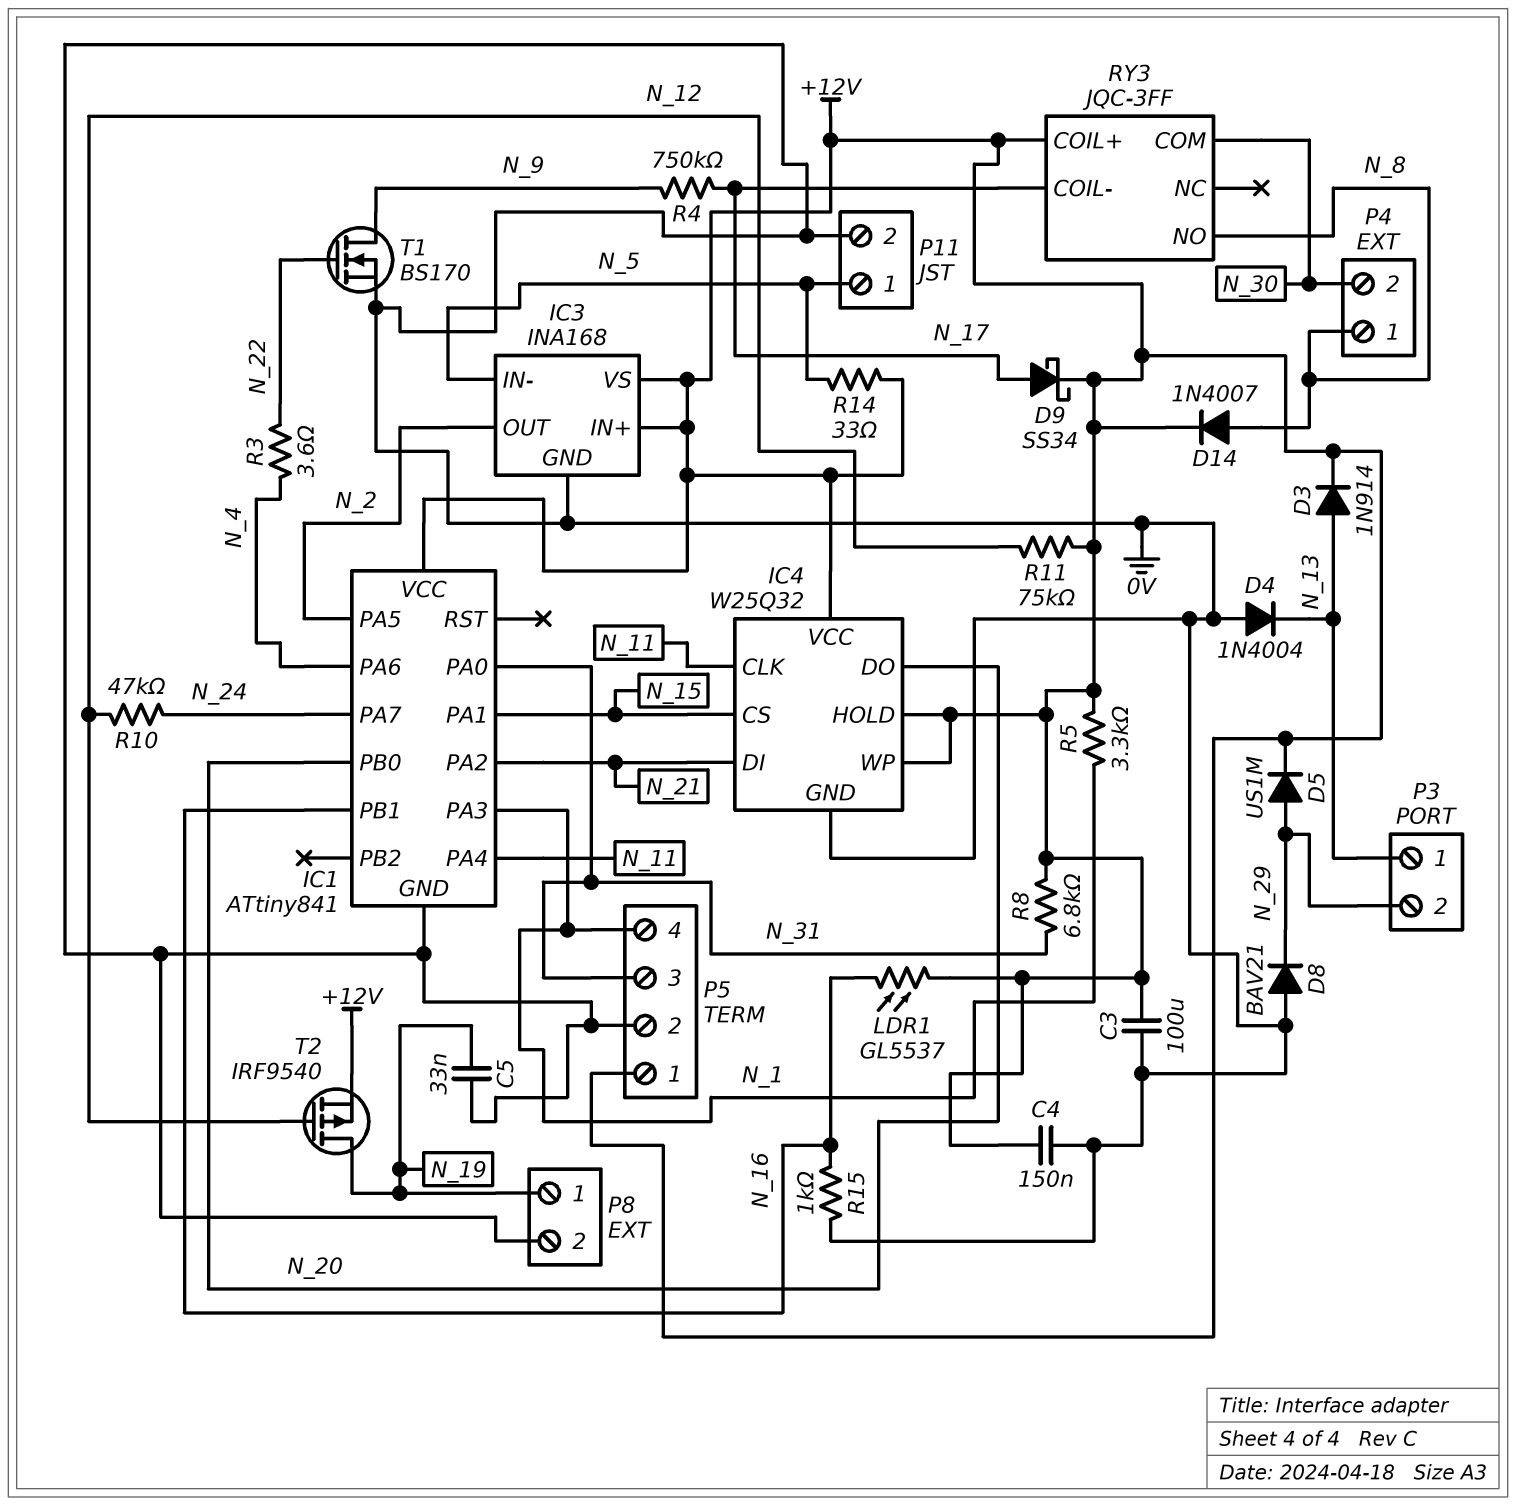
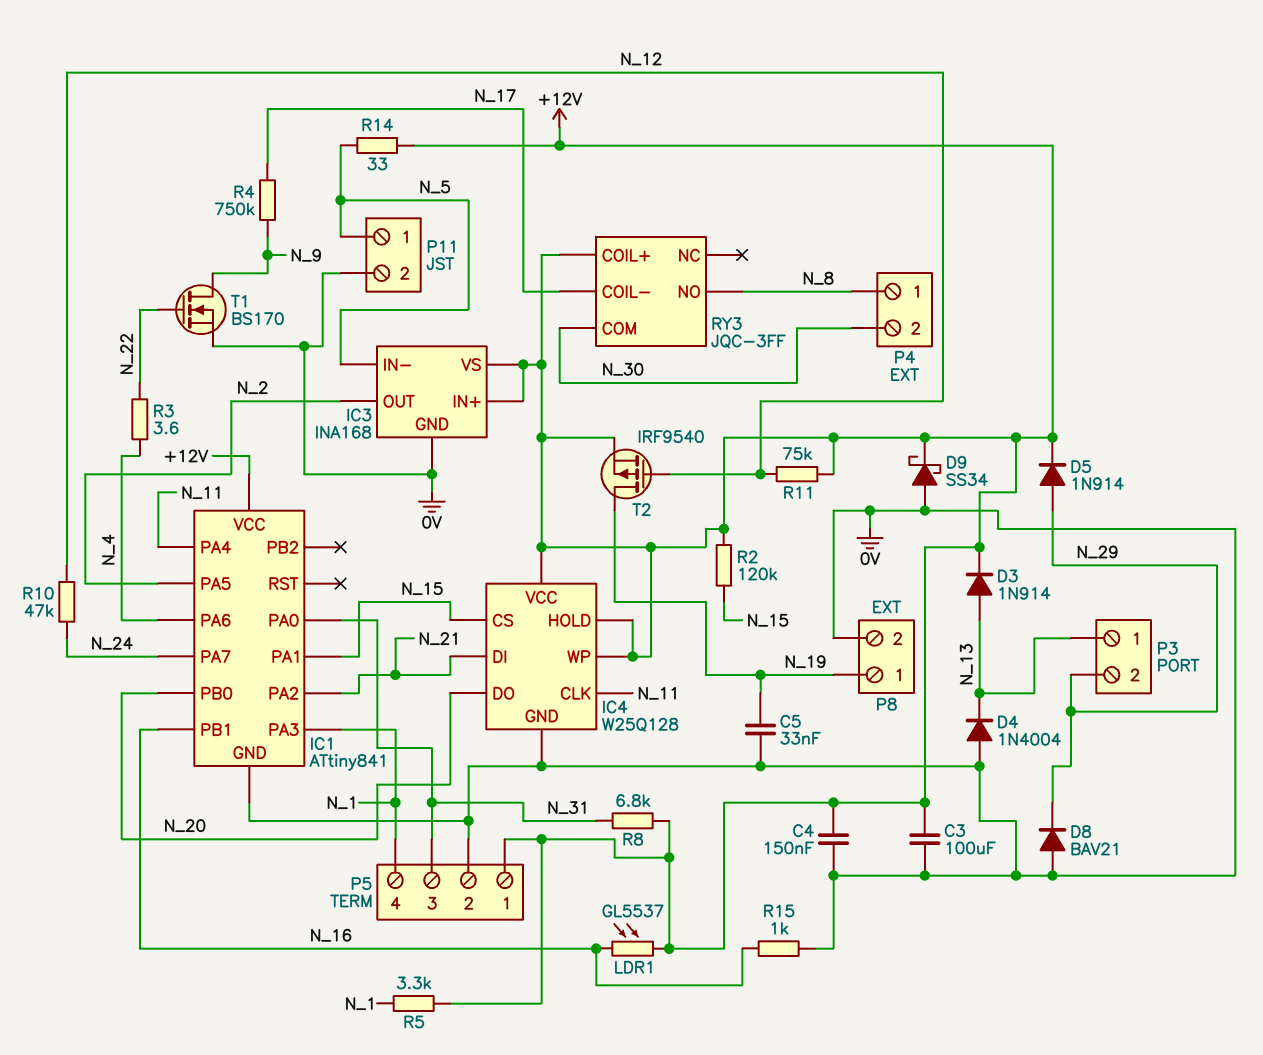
D5: diode US1M (A N_29, K +12V) -> diode 1N914 (A N_29, K +12V)
D9: schottky SS34 (A N_17, K +12V) -> schottky SS34 (A 0V, K +12V)
D14: diode 1N4007 (A N_8, K +12V) -> none
IC4: W25Q32 -> W25Q128
R2: none -> 120k (+12V, N_15)

